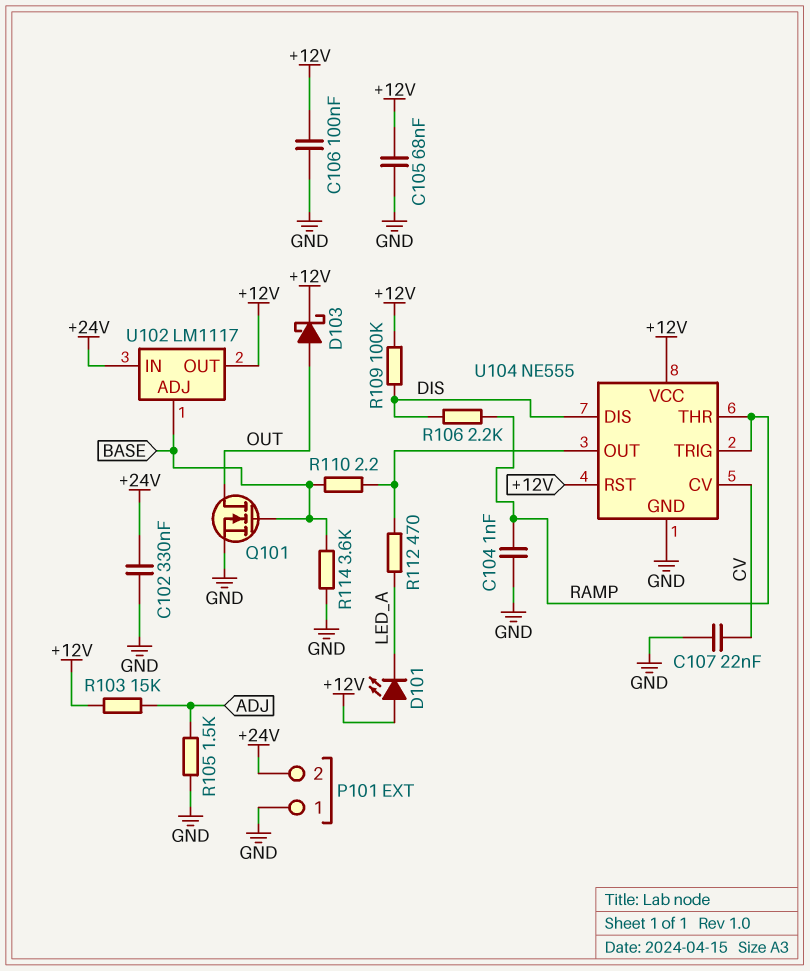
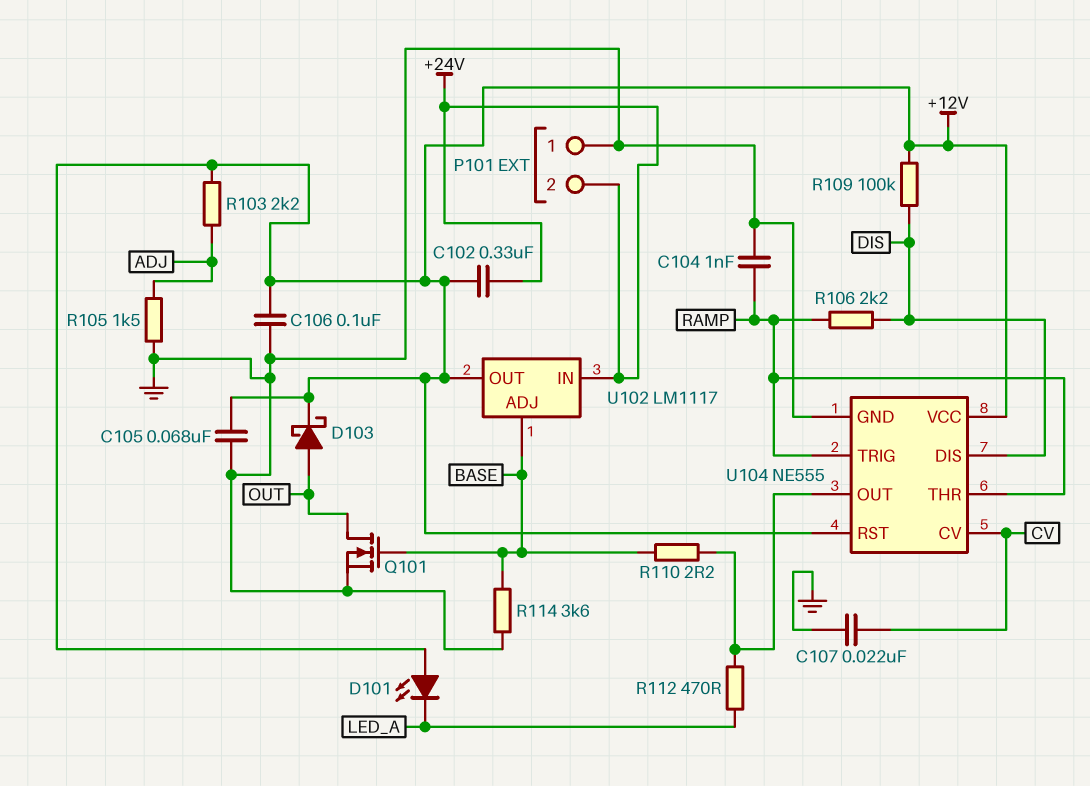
C102: 330nF (+24V, GND) -> 330nF (+12V, +24V)
R103: 15k (+12V, ADJ) -> 2.2k (+12V, ADJ)

